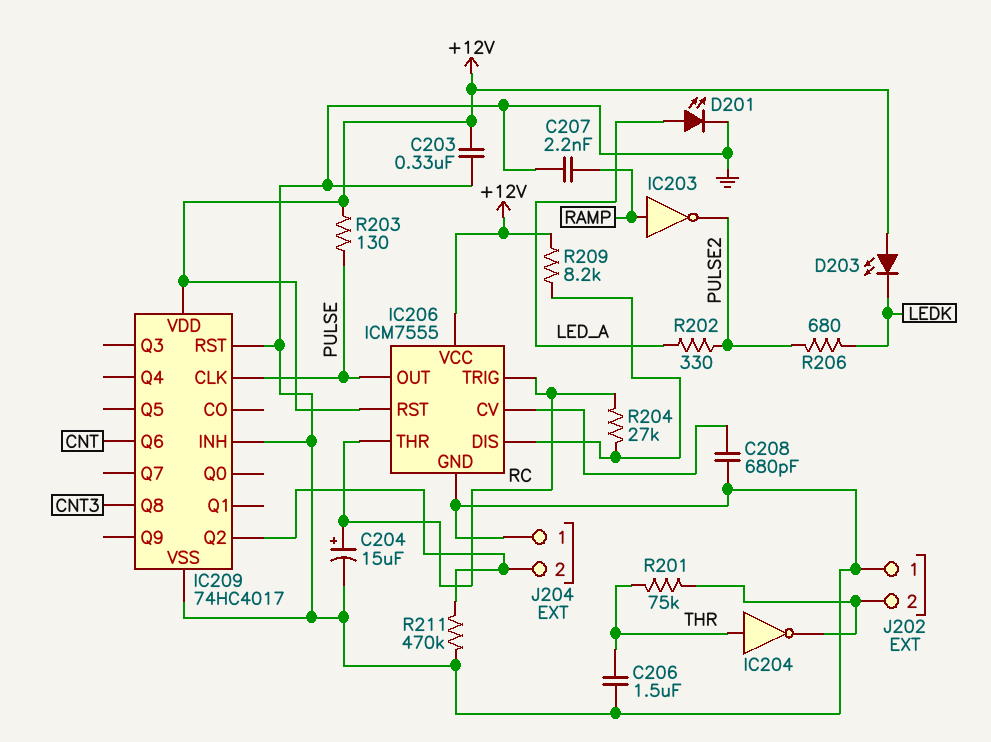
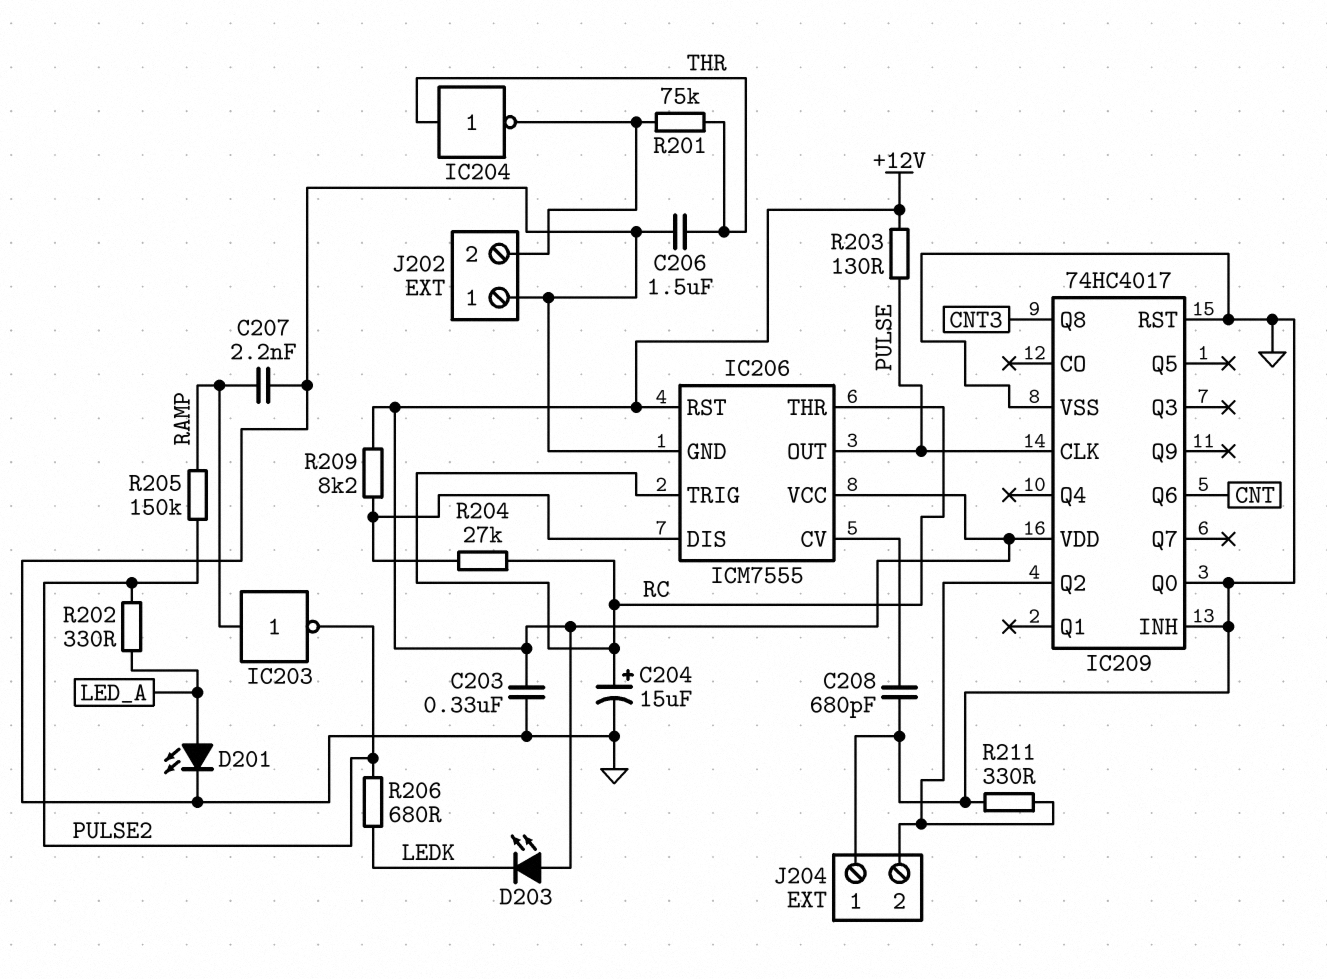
IC209 pin Q0: none -> GND
R205: none -> 150k (PULSE2, RAMP)
R211: 470k (GND, IC209/Q2) -> 330 (GND, IC209/Q2)

